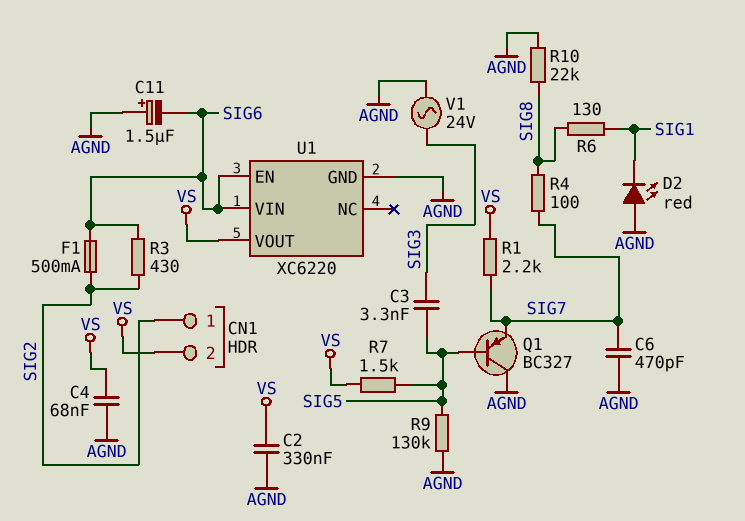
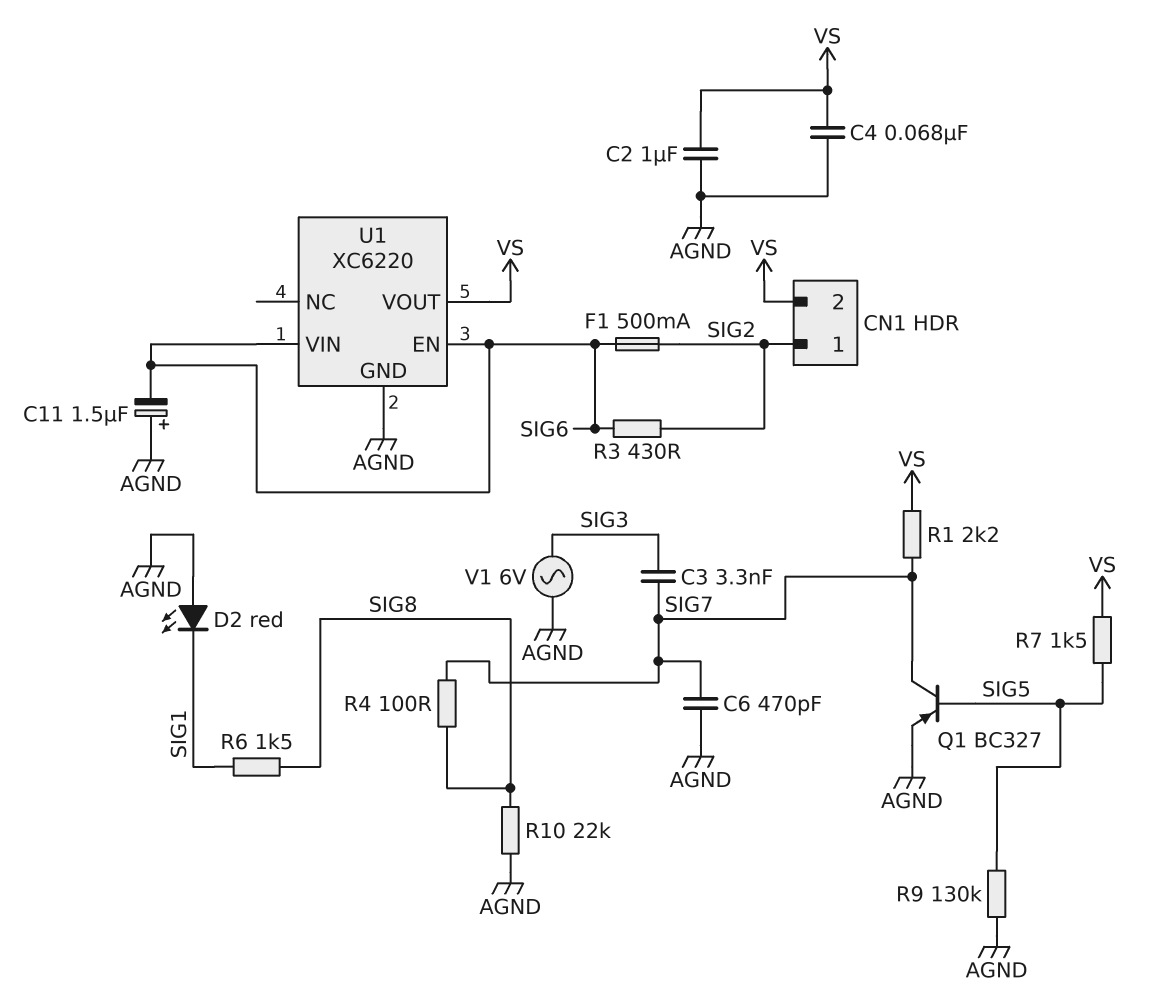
C2: 330nF (AGND, VS) -> 1uF (AGND, VS)
C3: 3.3nF (SIG3, SIG5) -> 3.3nF (SIG3, SIG7)
Q1: PNP BC327 (B SIG5, C AGND, E SIG7) -> PNP BC327 (B SIG5, C SIG7, E AGND)
R6: 130 (SIG1, SIG8) -> 1.5k (SIG1, SIG8)
V1: AC 24V (AGND, SIG3) -> AC 6V (AGND, SIG3)

